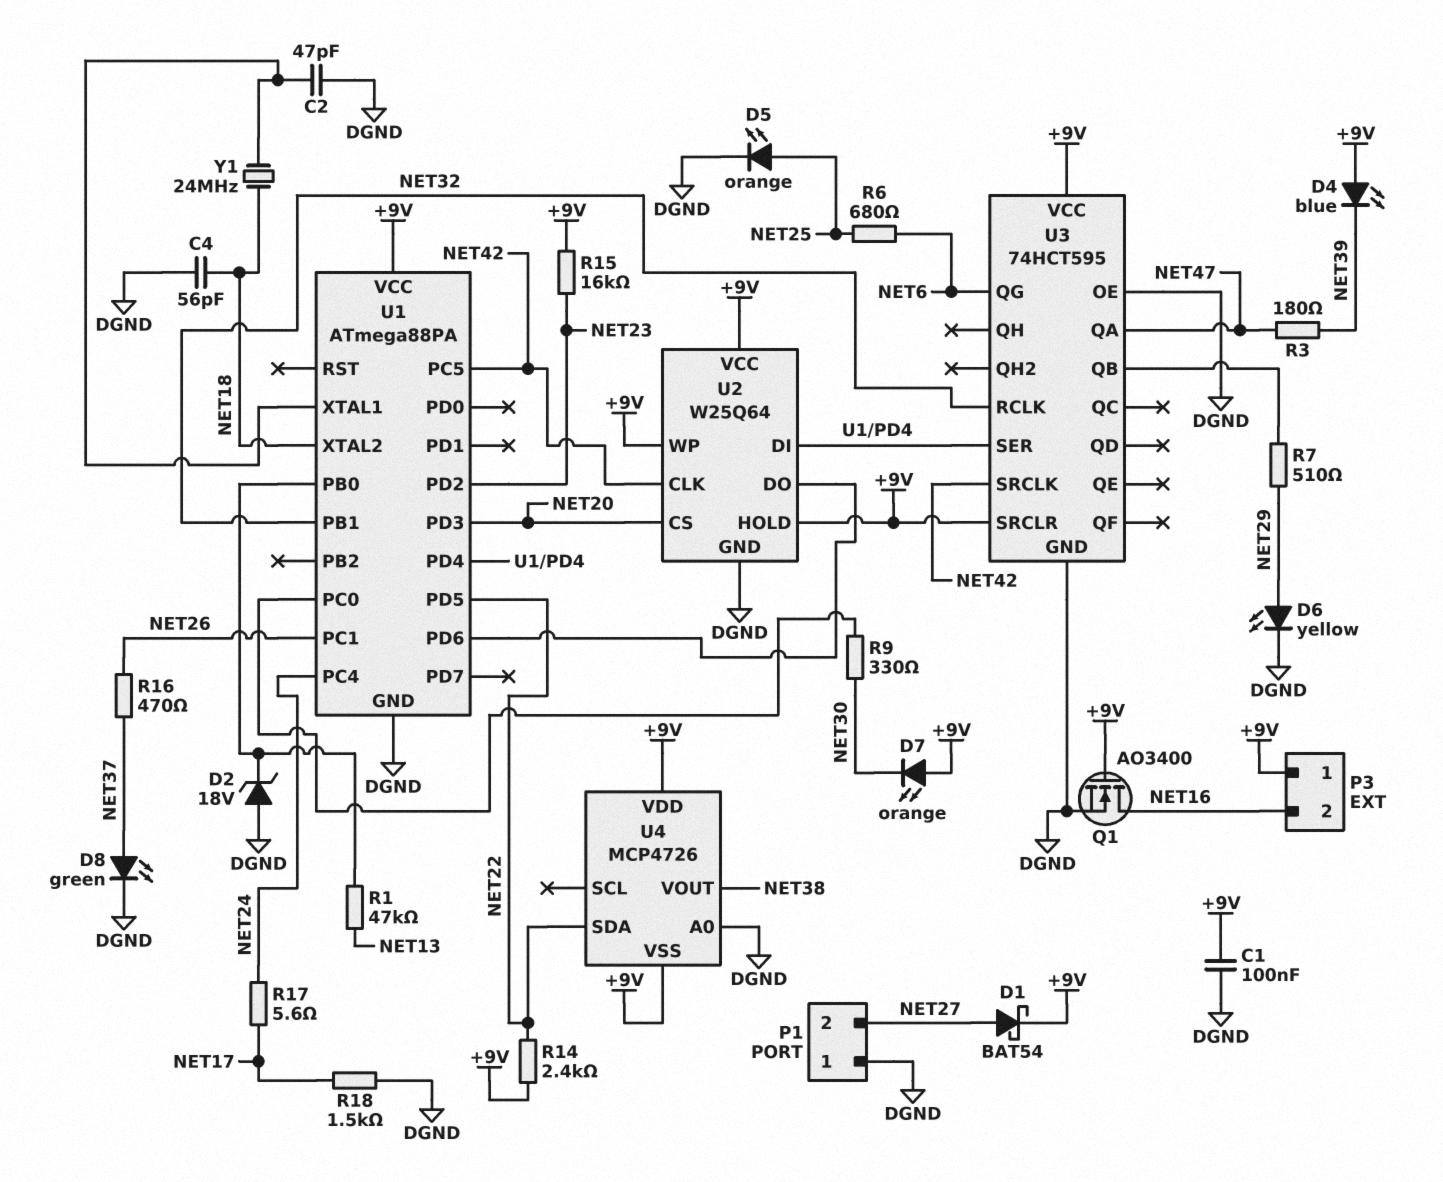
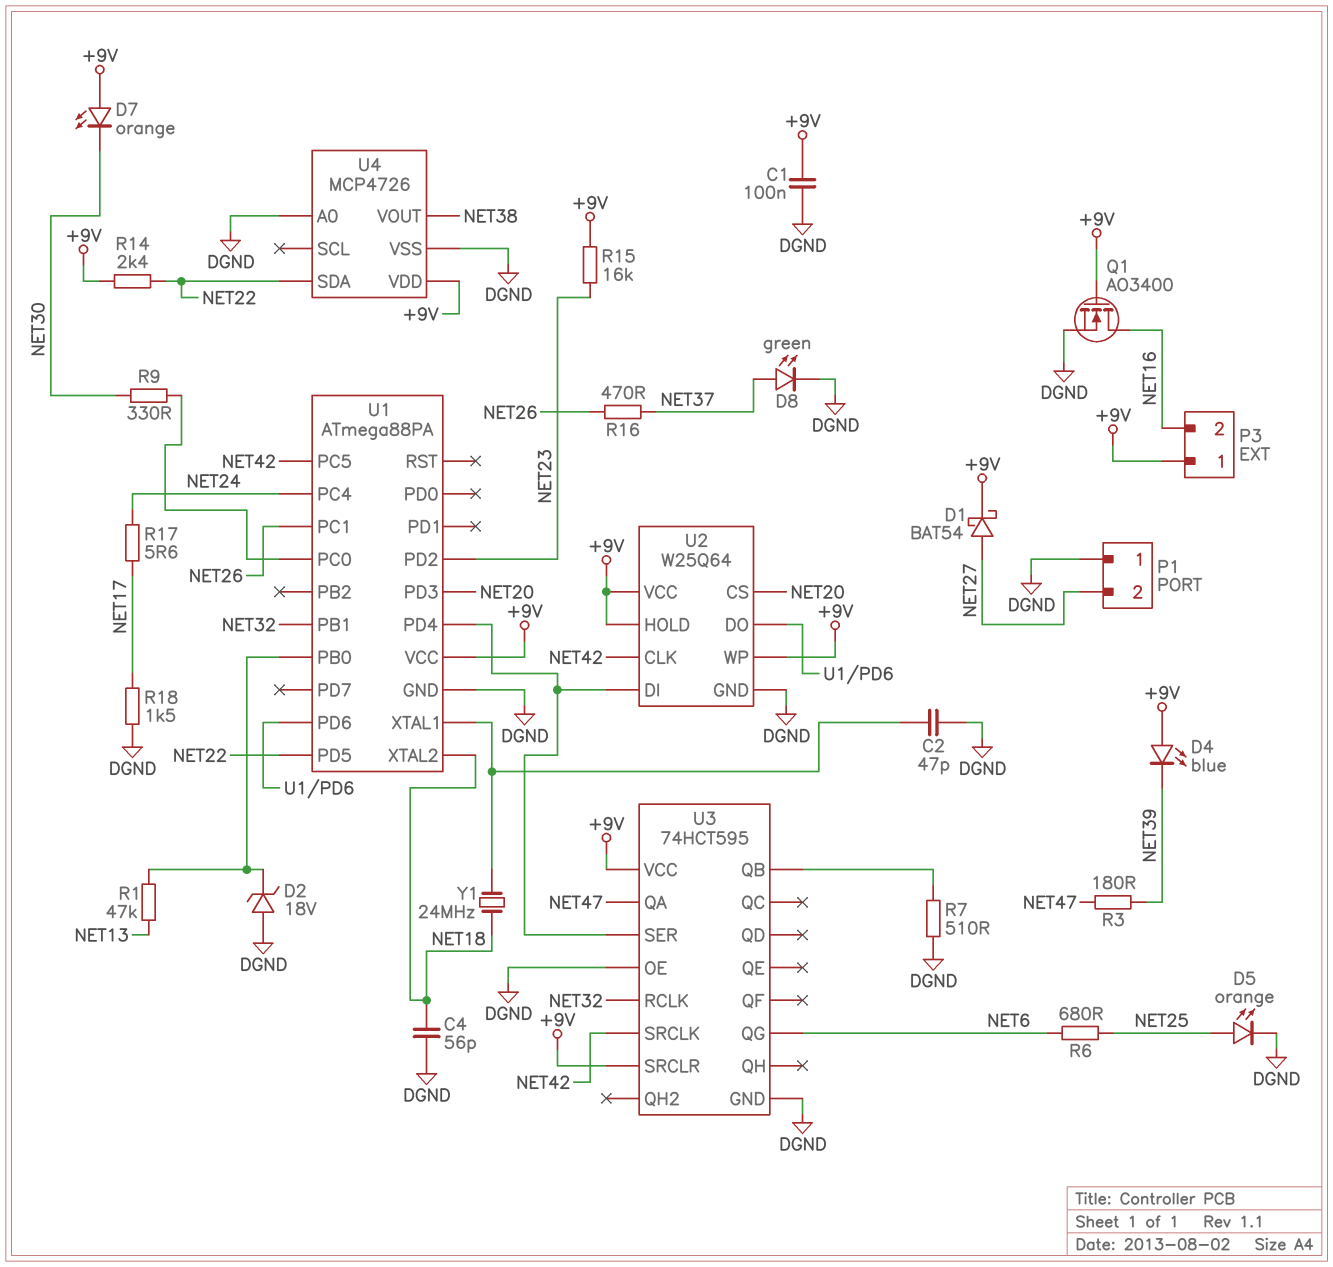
D6: LED yellow (A NET29, K DGND) -> none
R7: 510 (NET29, U3/QB) -> 510 (DGND, U3/QB)
U4 pin VSS: +9V -> DGND

